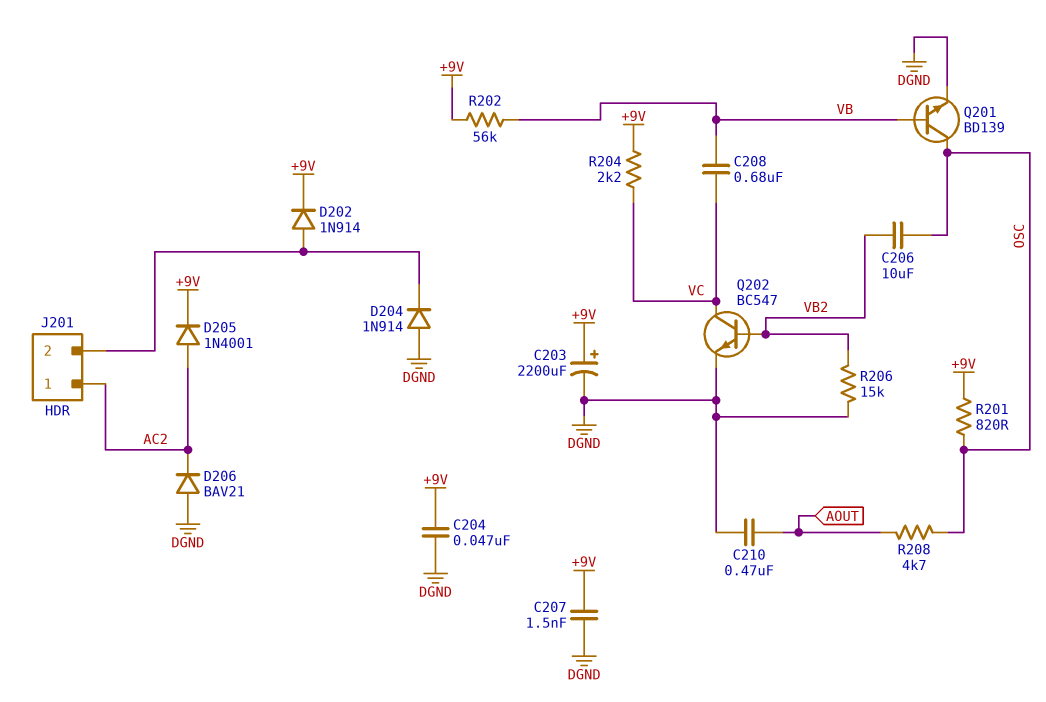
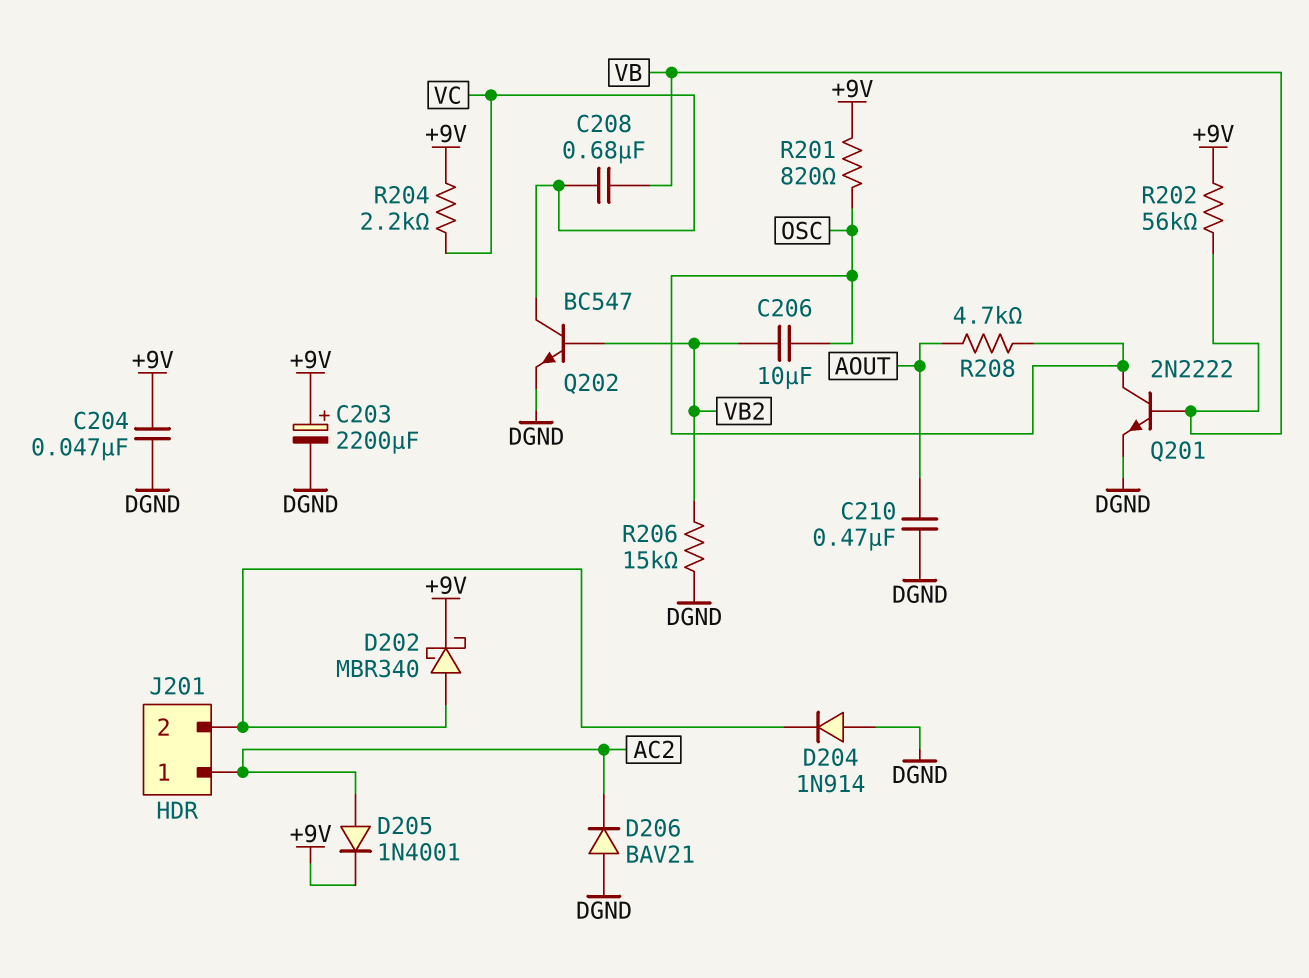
C207: 1.5nF (+9V, DGND) -> none
D202: diode 1N914 (A J201/2, K +9V) -> schottky MBR340 (A J201/2, K +9V)
Q201: NPN BD139 (B VB, C OSC, E DGND) -> NPN 2N2222 (B VB, C OSC, E DGND)

